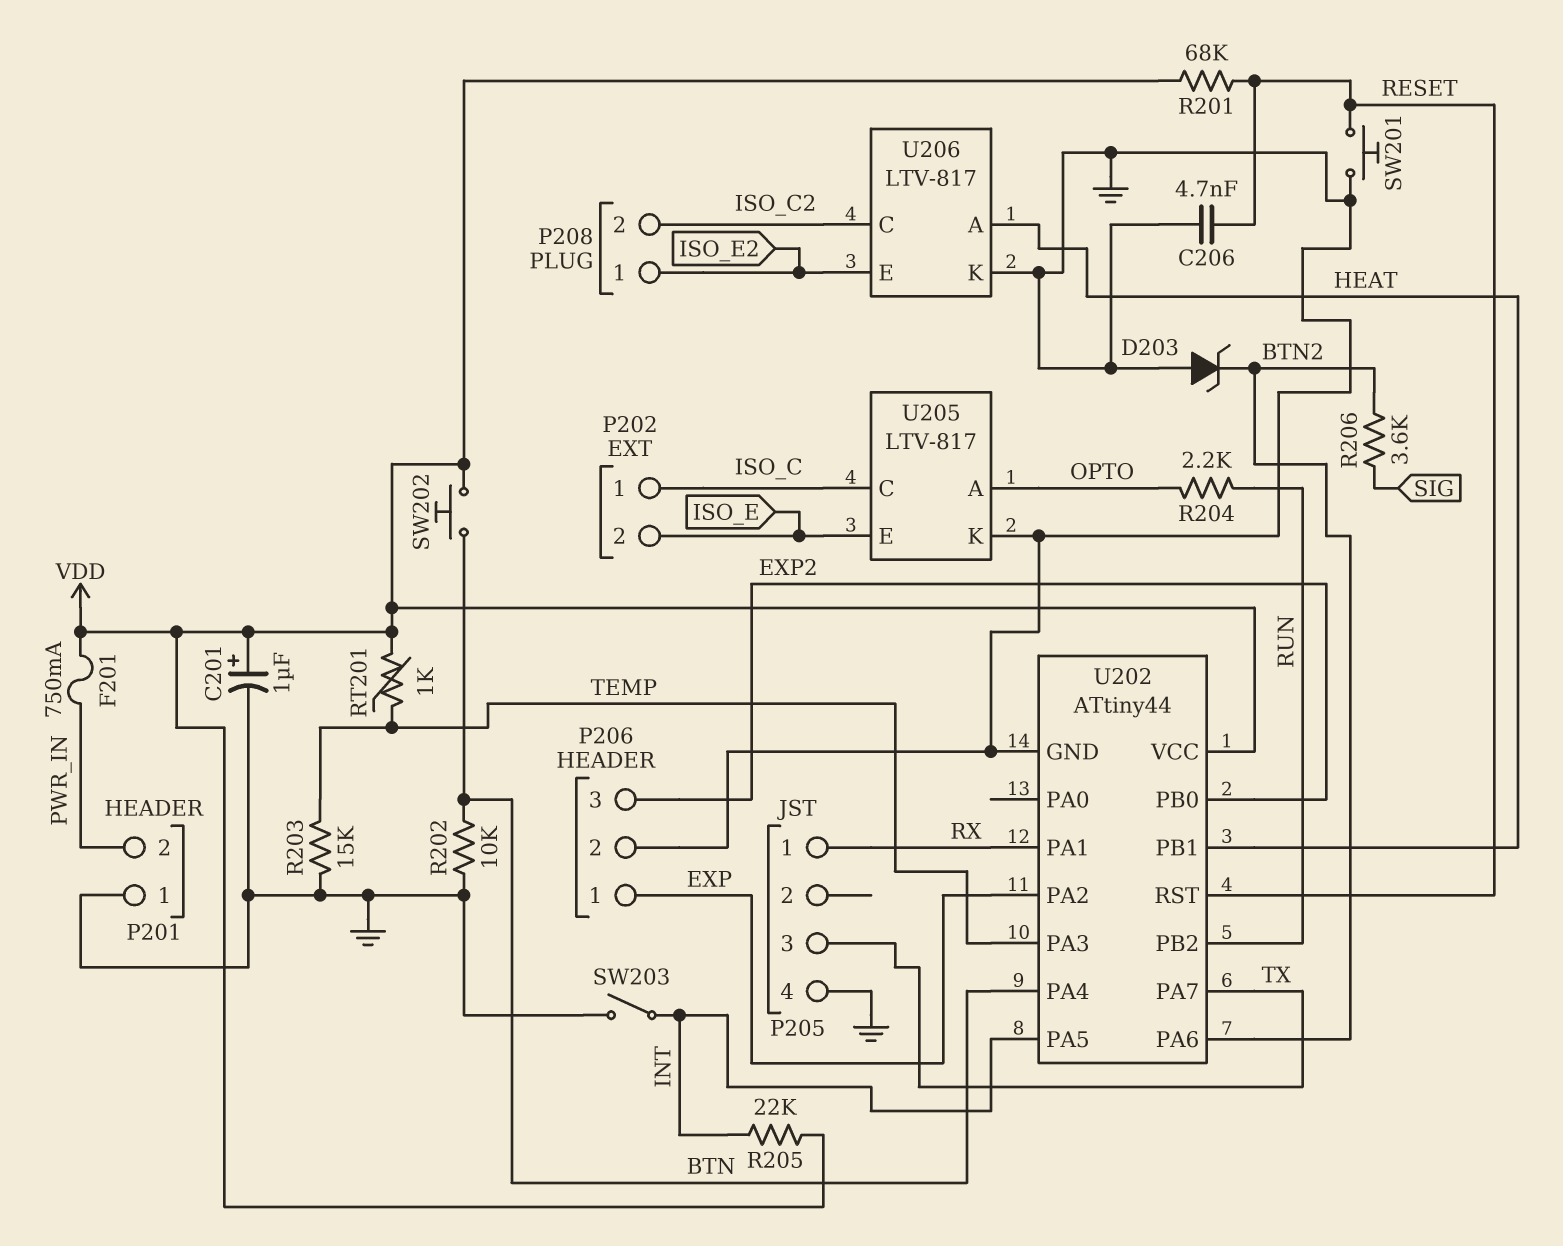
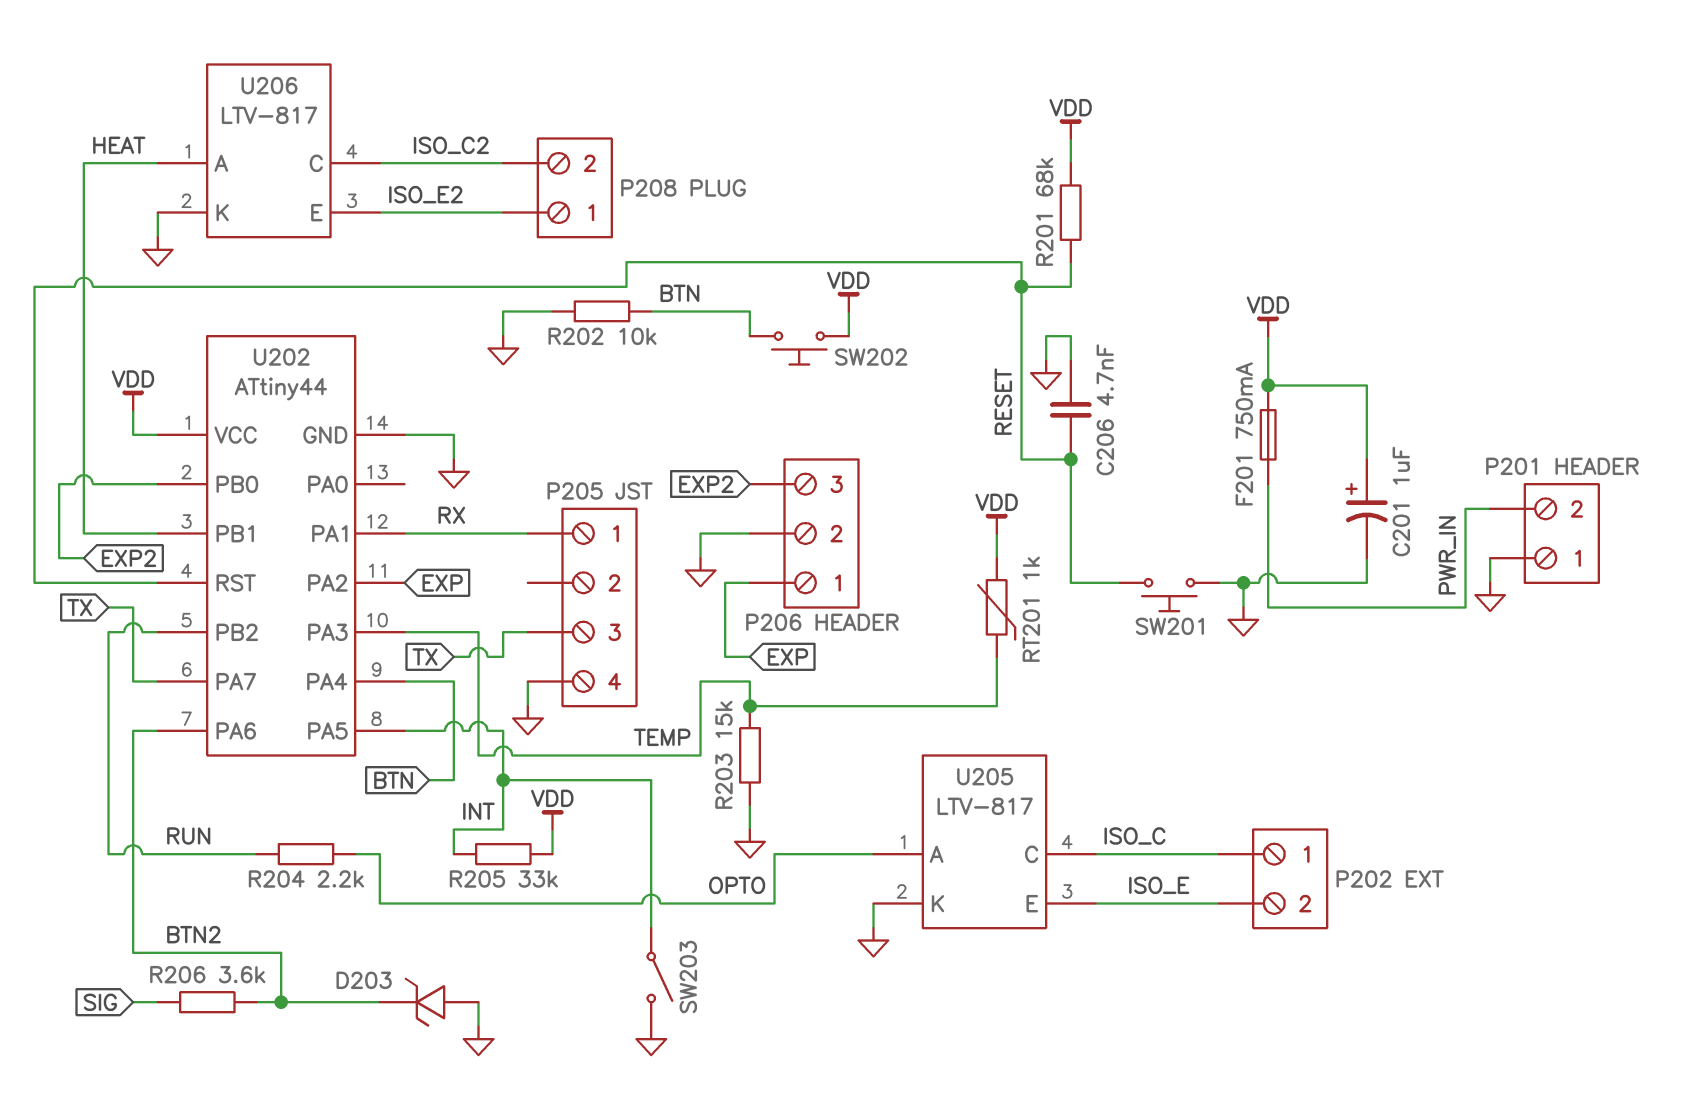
R205: 22k (INT, VDD) -> 33k (INT, VDD)

